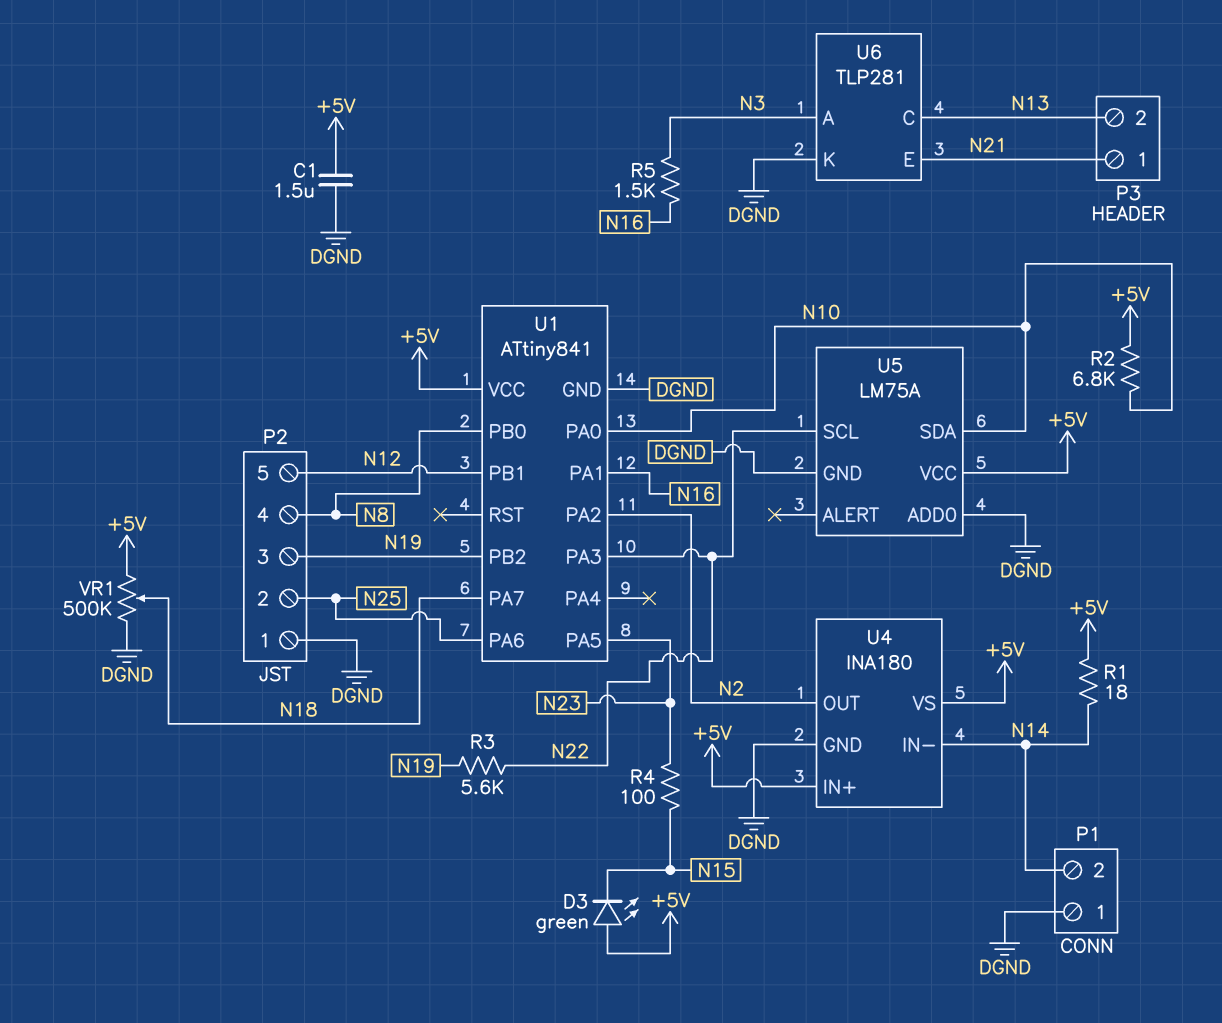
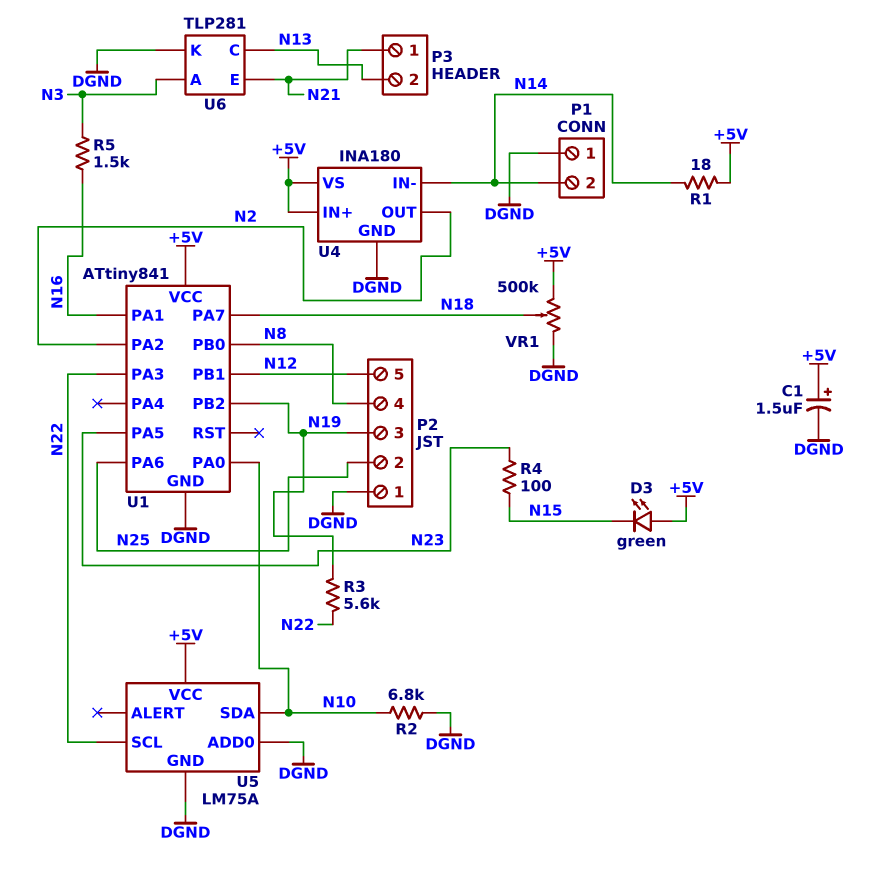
C1: 1.5uF (+5V, DGND) -> 1.5uF (plus +5V, minus DGND)
R2: 6.8k (+5V, N10) -> 6.8k (DGND, N10)

